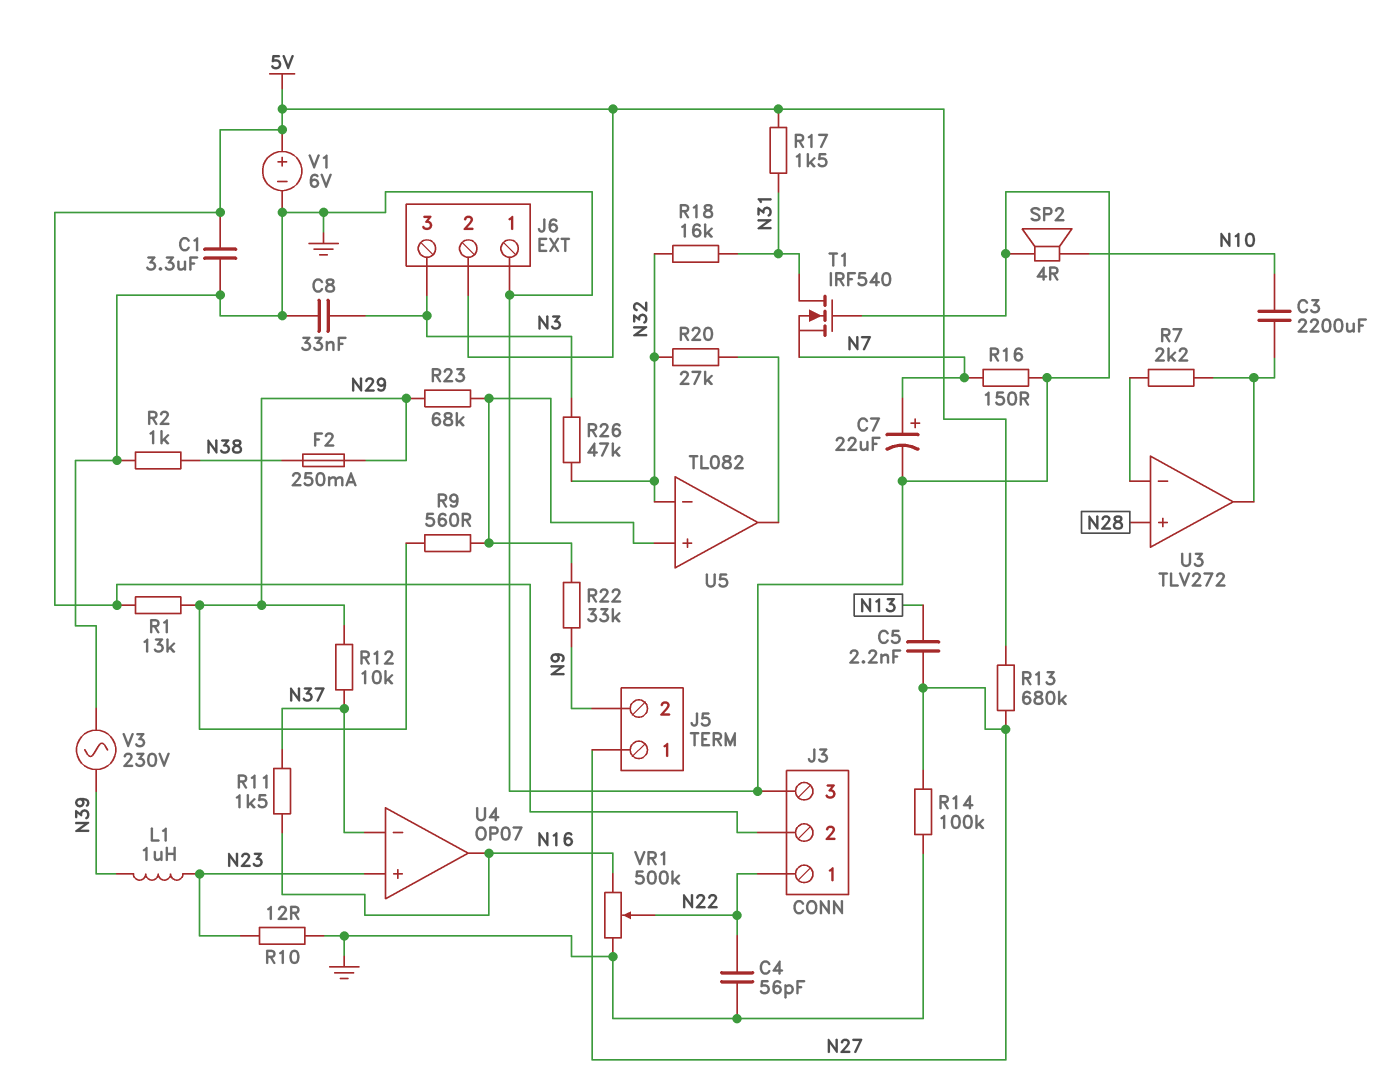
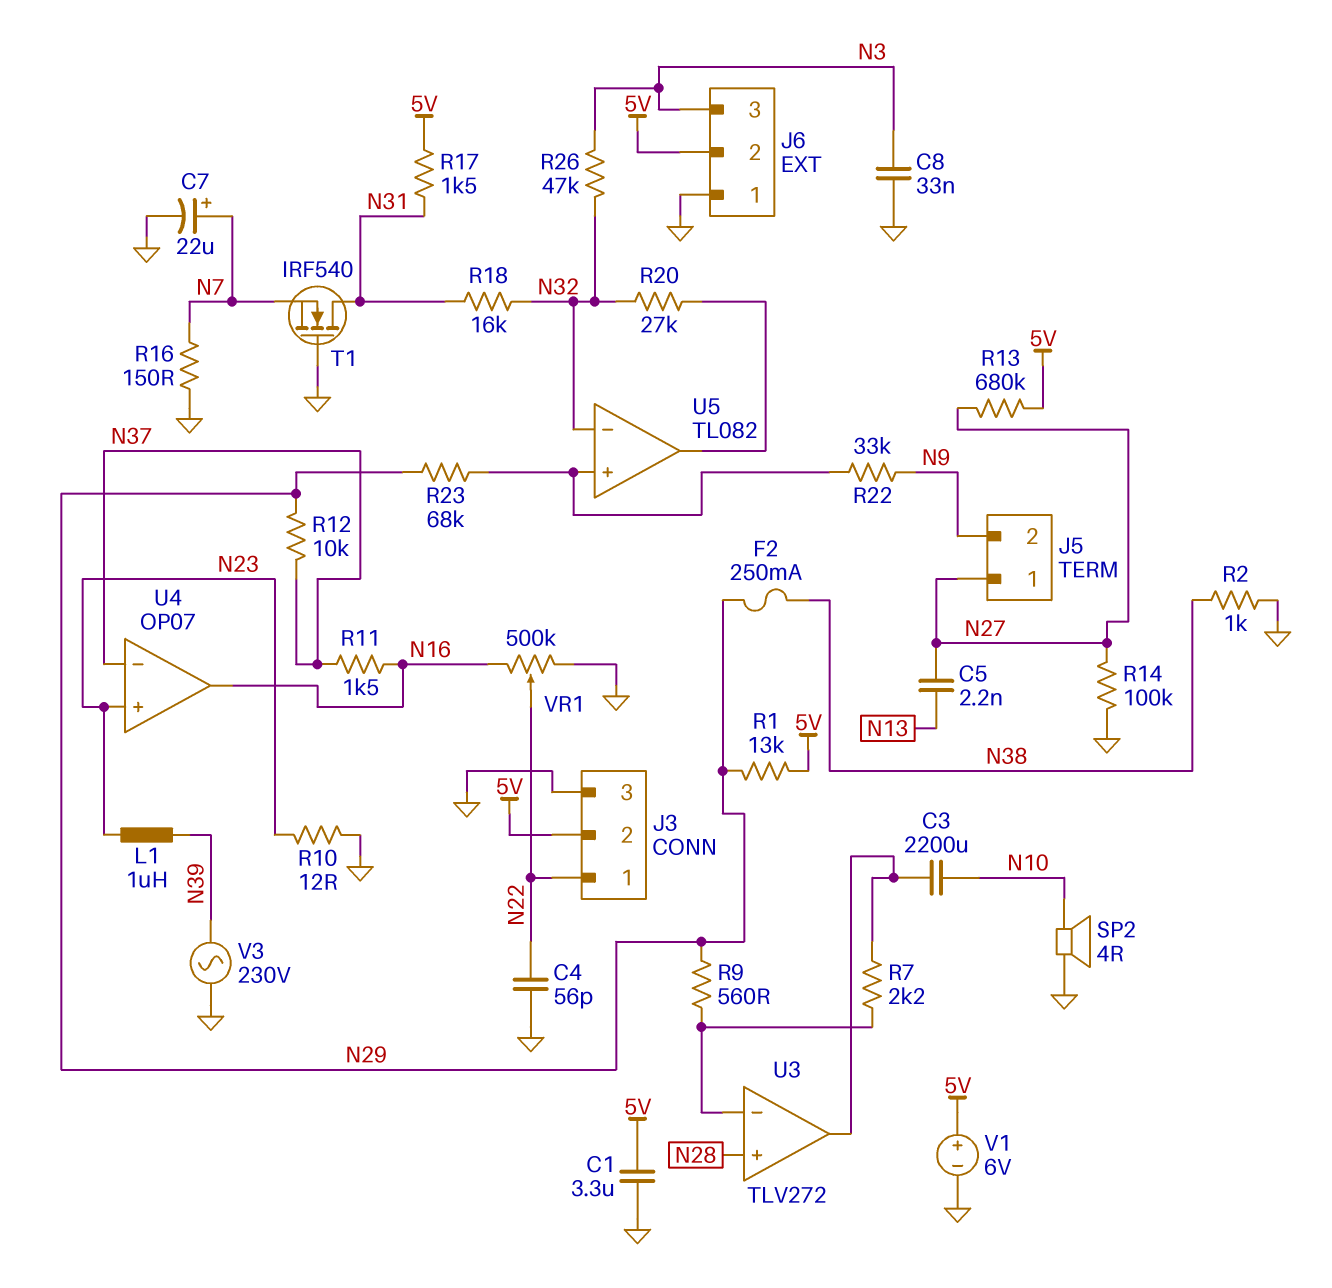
R9: 560 (N29, U5/in+) -> 560 (N29, U3/in-)

